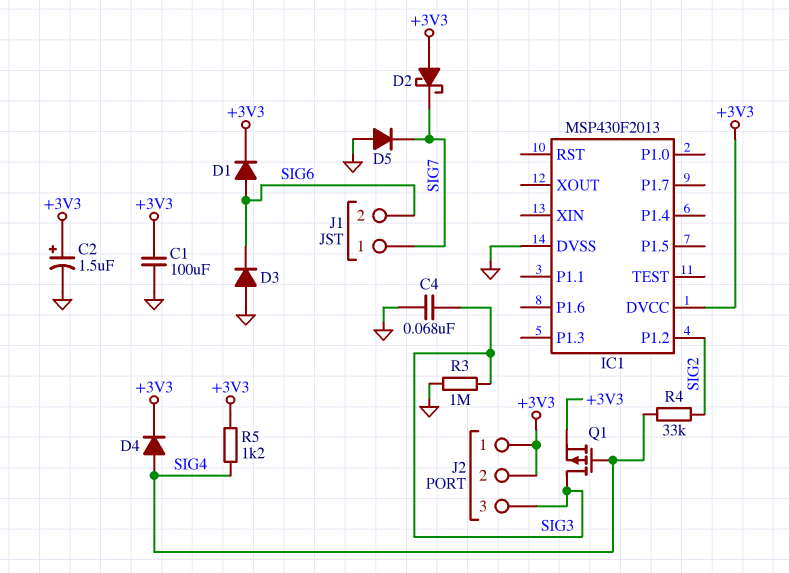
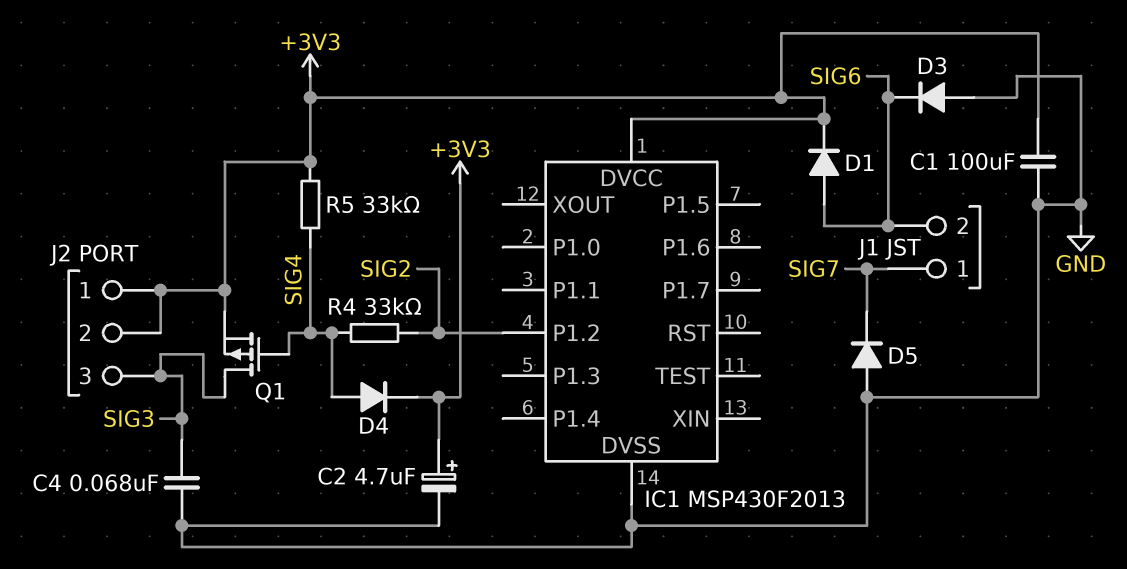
C2: 1.5uF (plus +3V3, minus GND) -> 4.7uF (plus +3V3, minus GND)
D2: schottky (A +3V3, K SIG7) -> none
R3: 1M (GND, SIG3) -> none
R5: 1.2k (+3V3, SIG4) -> 33k (+3V3, SIG4)

